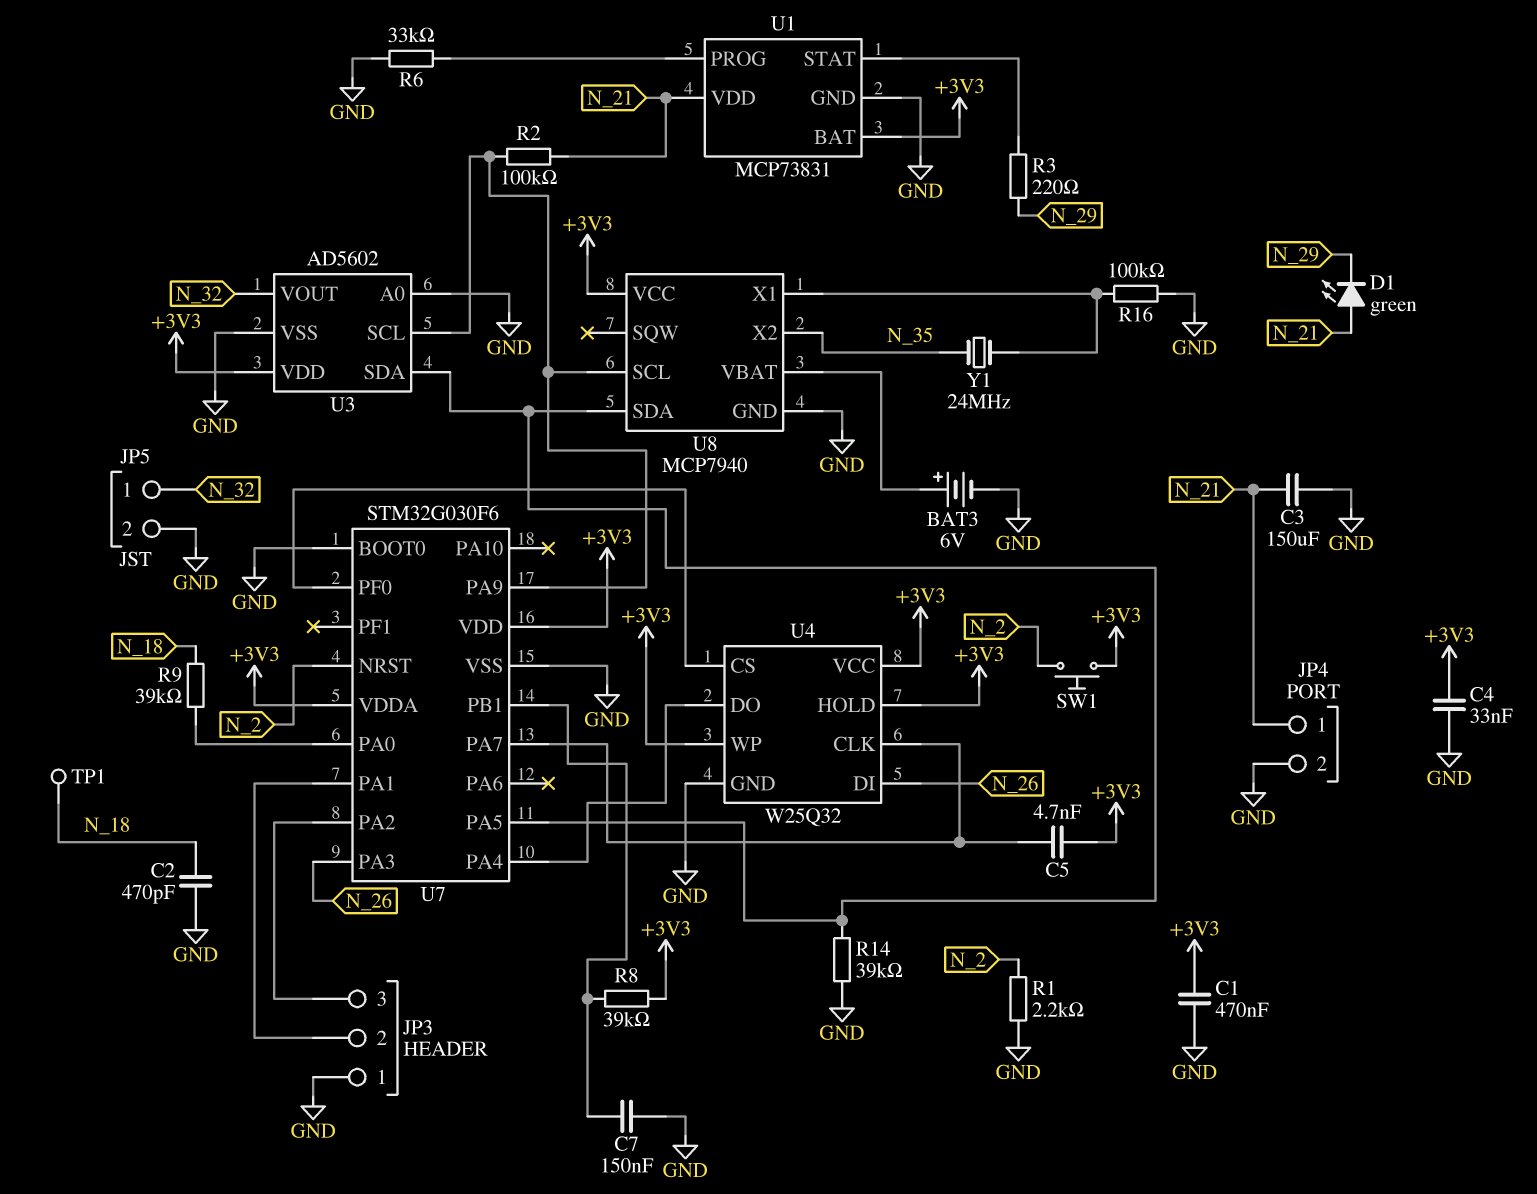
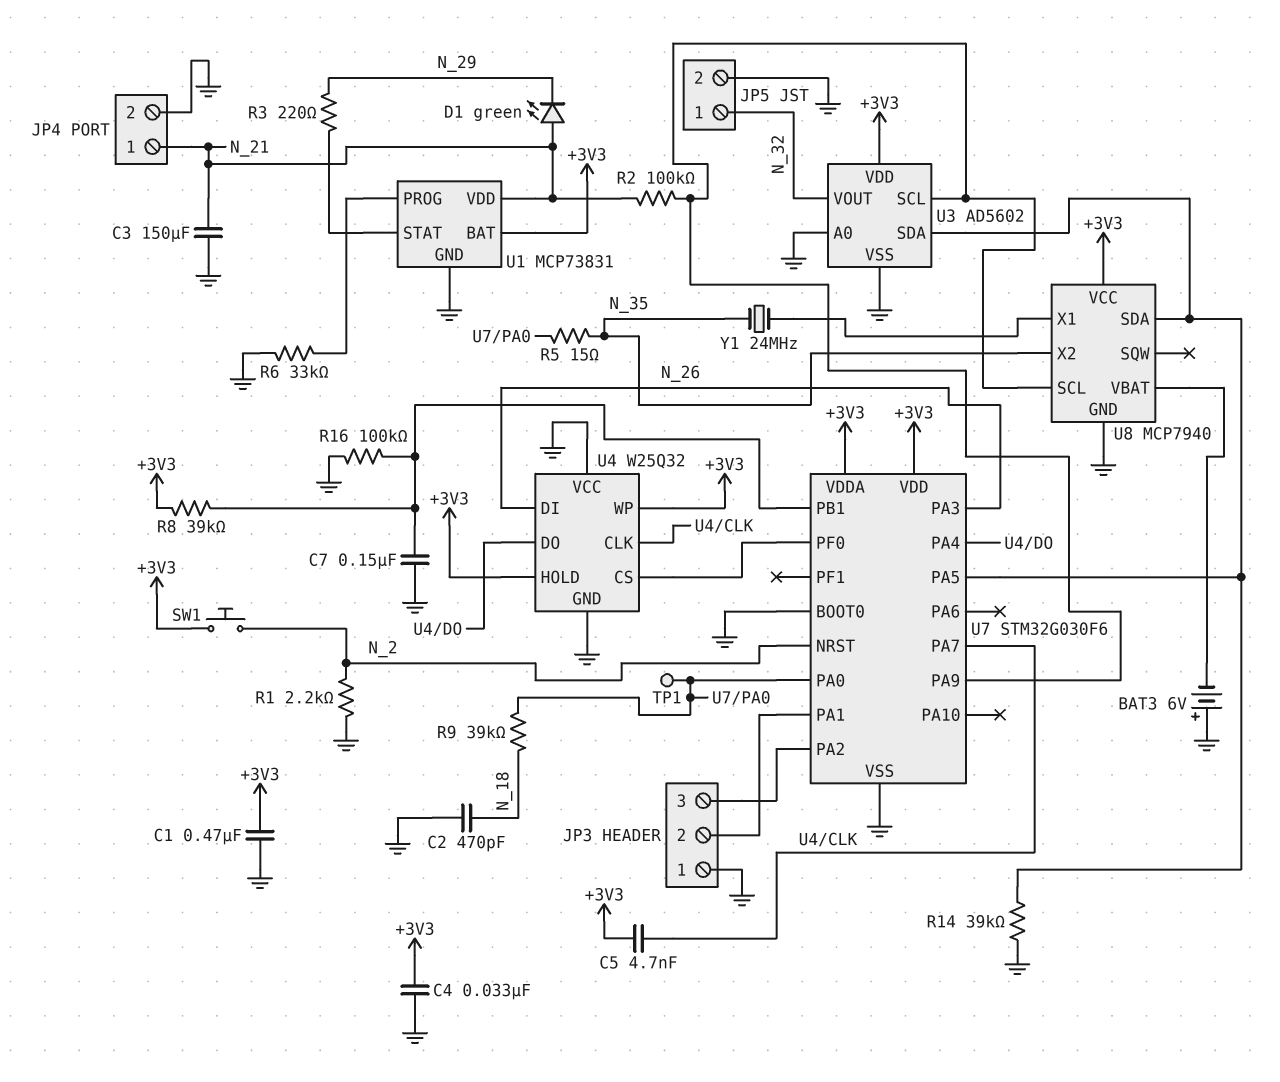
BAT3: 6V (plus U8/VBAT, minus GND) -> 6V (plus GND, minus U8/VBAT)
R5: none -> 15 (N_35, U7/PA0)
R16: 100k (GND, U8/X1) -> 100k (GND, U7/PB1)
TP1: test point (N_18) -> test point (U7/PA0)
U4 pin VCC: +3V3 -> GND

